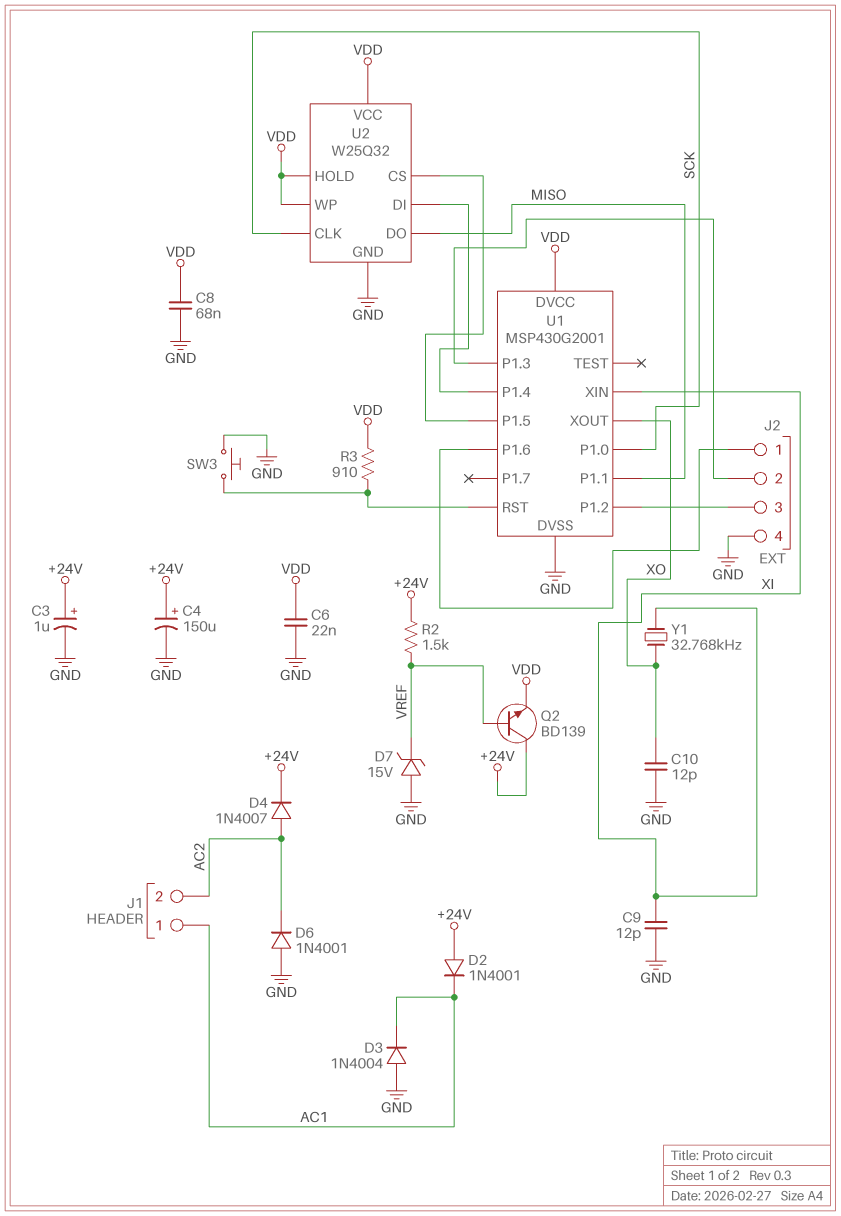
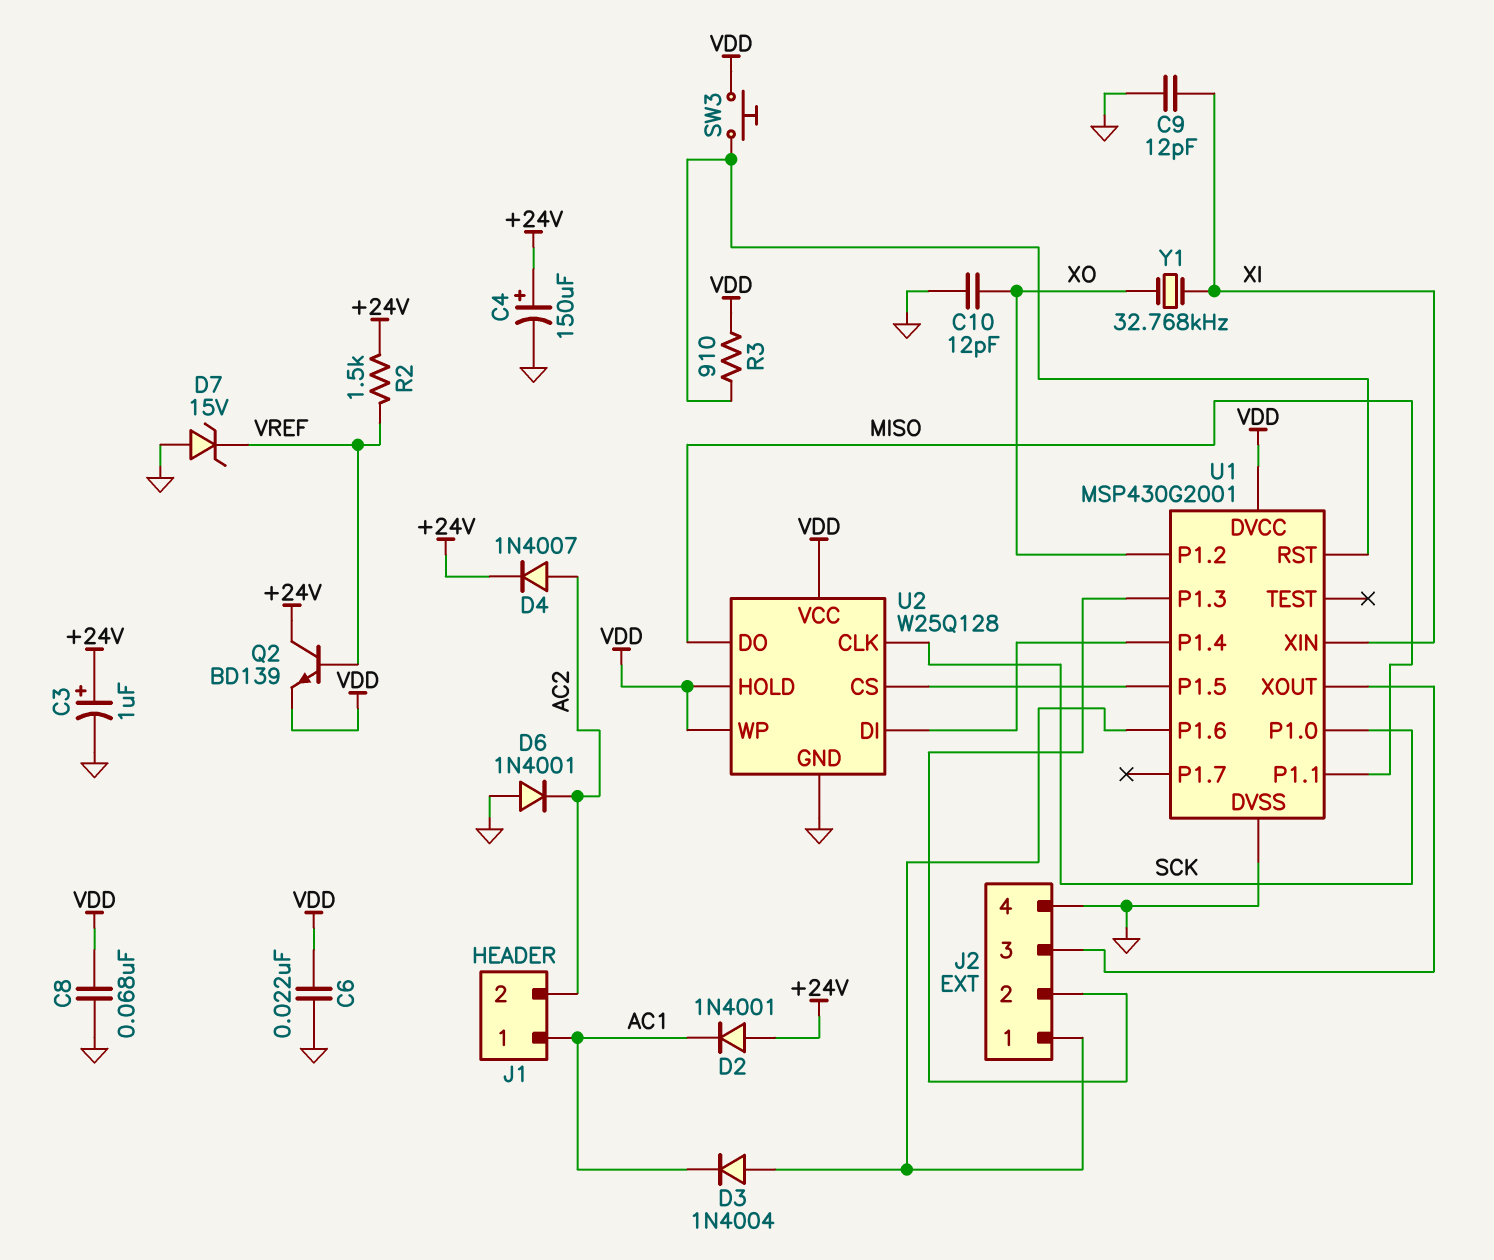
D3: diode 1N4004 (A GND, K AC1) -> diode 1N4004 (A J2/1, K AC1)
SW3: button (GND, U1/RST) -> button (U1/RST, VDD)
U1 pin P1.2: J2/3 -> XO
U1 pin XOUT: XO -> J2/3
U2: W25Q32 -> W25Q128

